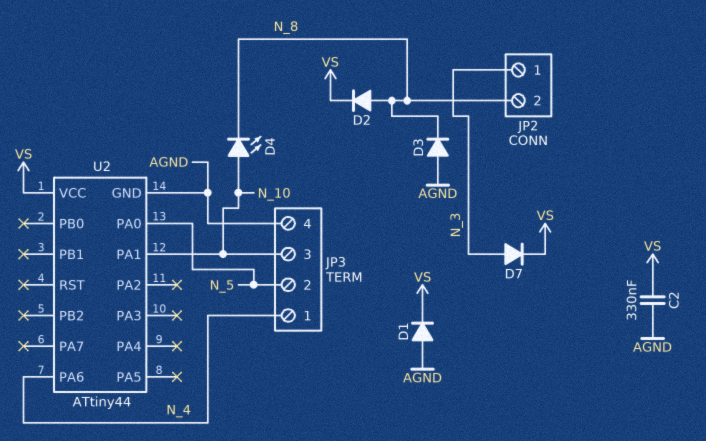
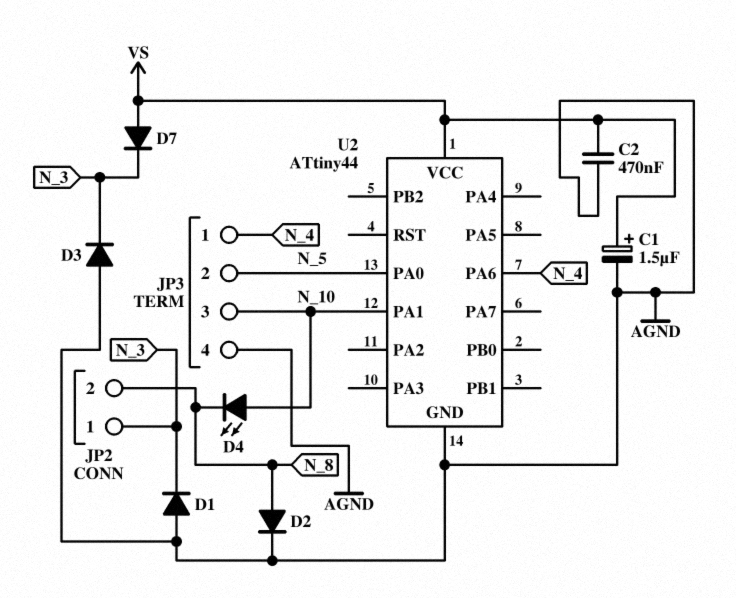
C1: none -> 1.5uF (plus VS, minus AGND)
C2: 330nF (AGND, VS) -> 470nF (AGND, VS)
D1: diode (A AGND, K VS) -> diode (A AGND, K N_3)
D2: diode (A N_8, K VS) -> diode (A N_8, K AGND)
D3: diode (A AGND, K N_8) -> diode (A AGND, K N_3)
D7: diode (A N_3, K VS) -> diode (A VS, K N_3)

